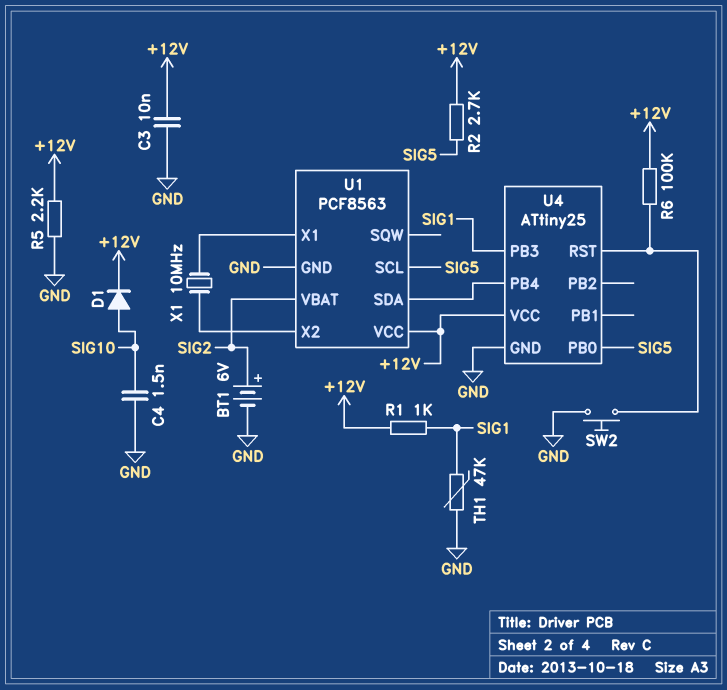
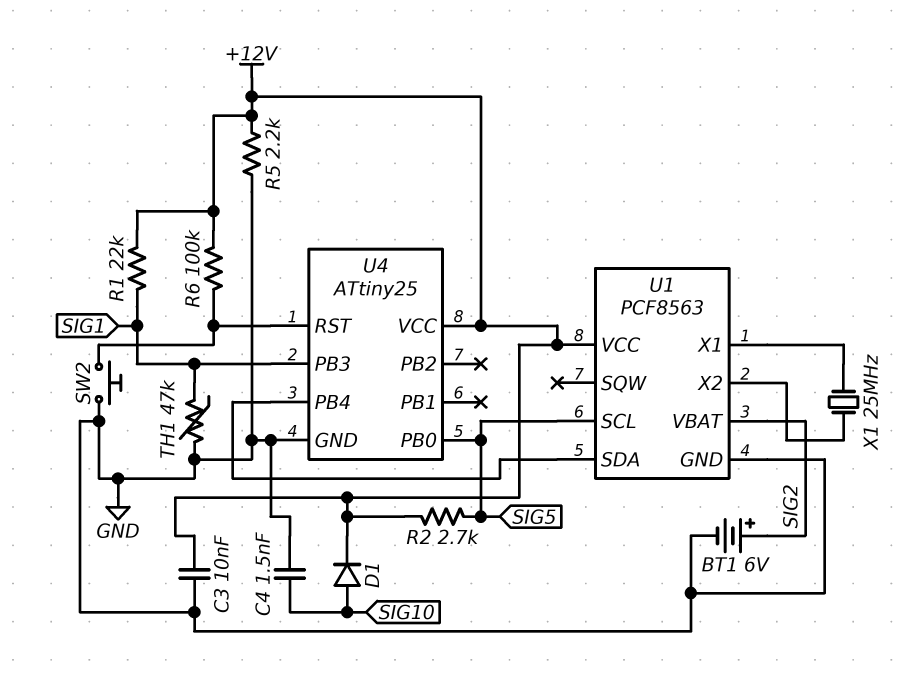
R1: 1k (+12V, SIG1) -> 22k (+12V, SIG1)
X1: 10MHz (U1/X1, U1/X2) -> 25MHz (U1/X1, U1/X2)

